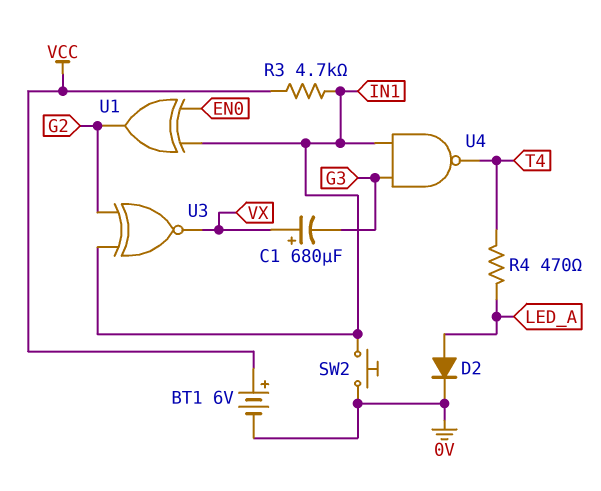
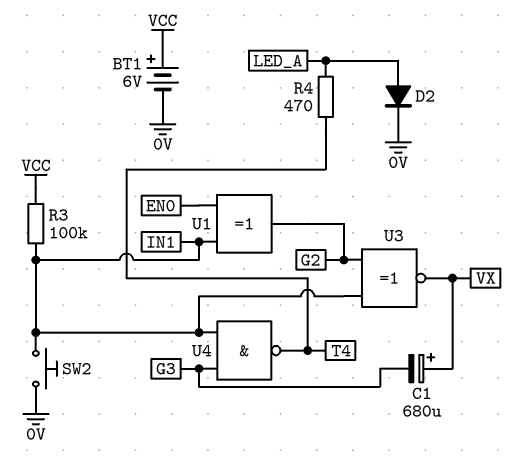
R3: 4.7k (IN1, VCC) -> 100k (IN1, VCC)

